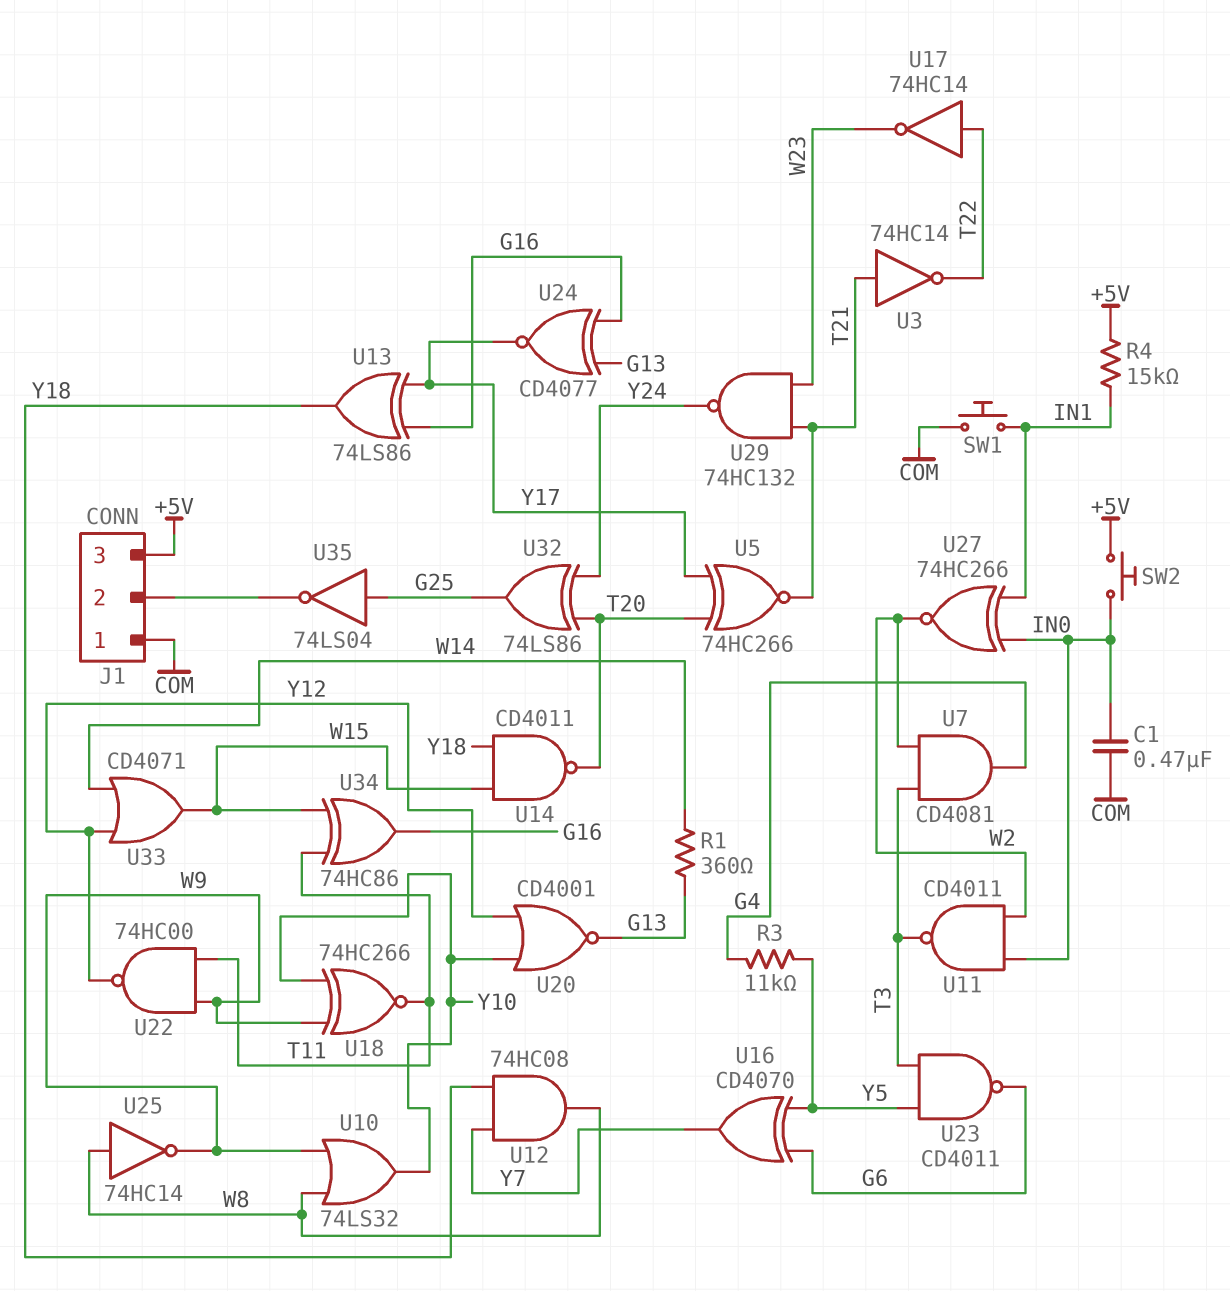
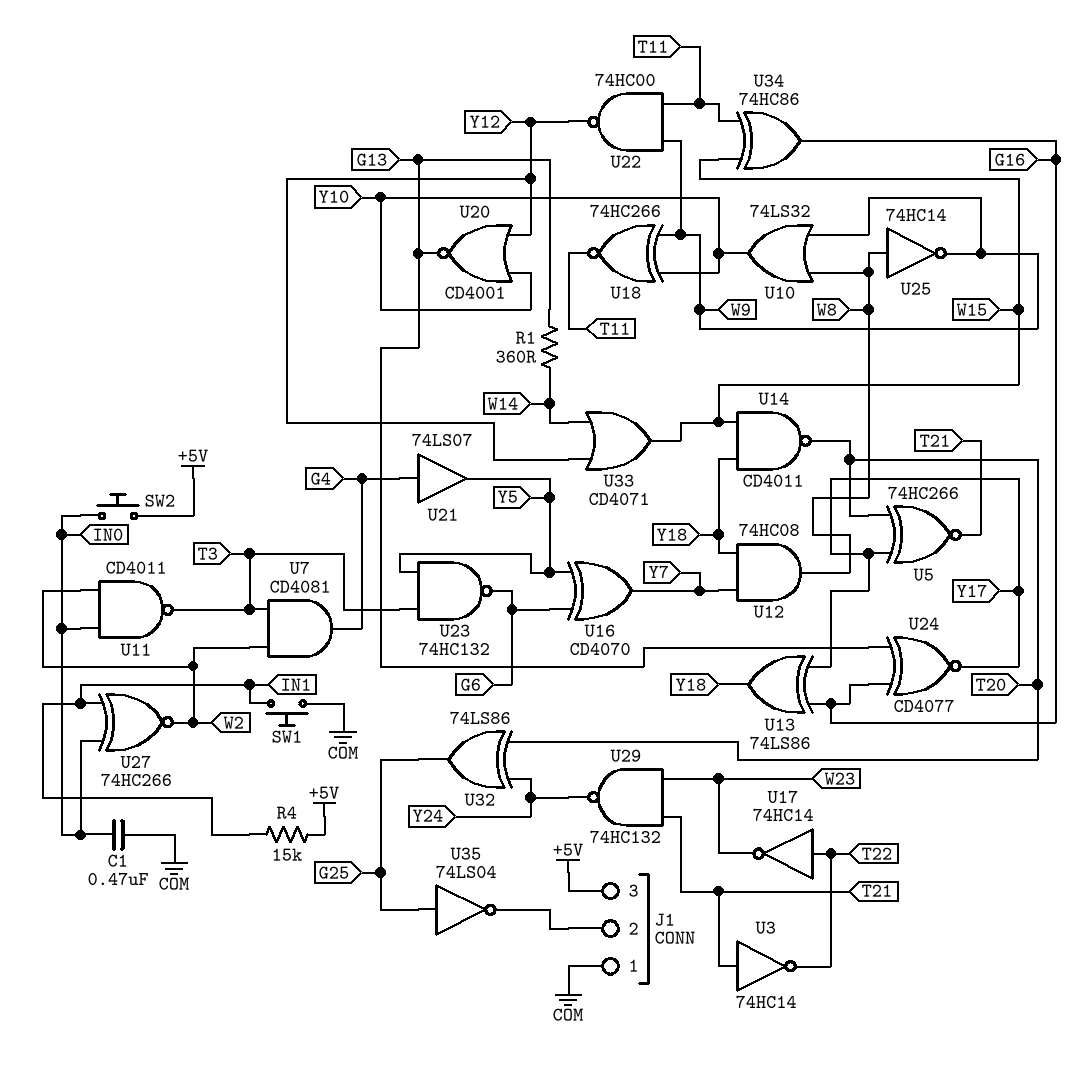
R3: 11k (G4, Y5) -> none
U21: none -> buffer 74LS07 (in G4, out Y5)
U23: NAND CD4011 (in T3, in Y5, out G6) -> NAND 74HC132 (in T3, in Y5, out G6)

